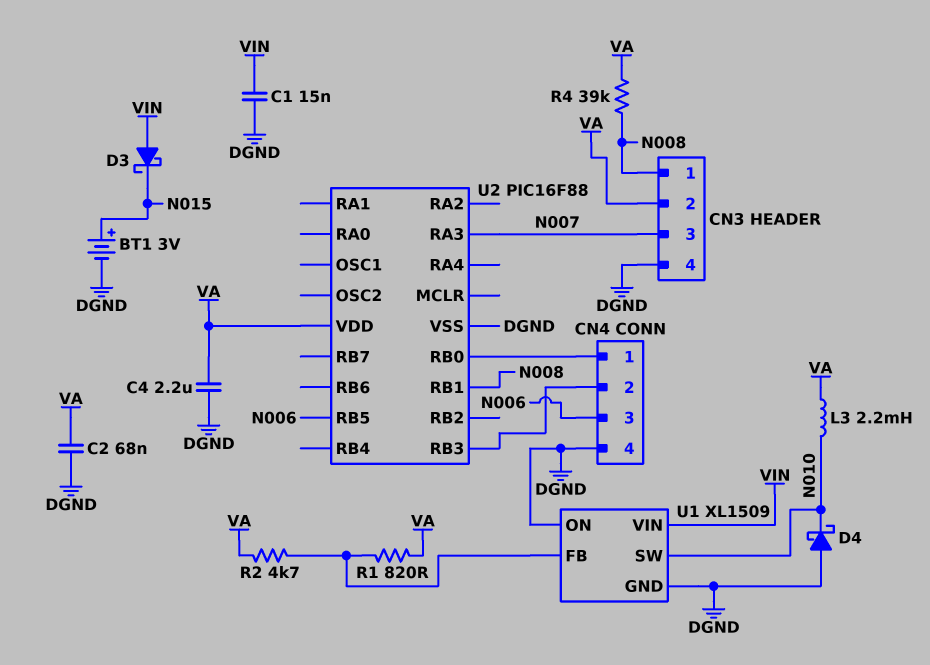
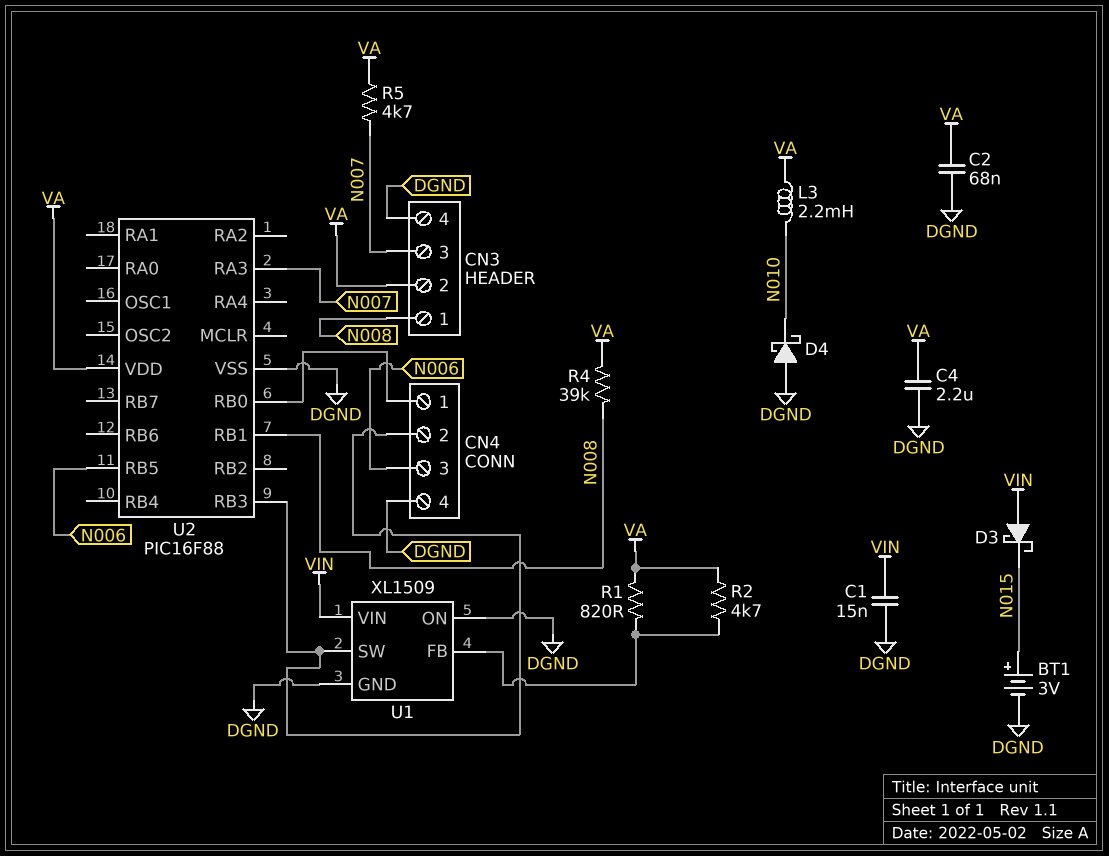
R5: none -> 4.7k (N007, VA)
U1 pin SW: N010 -> CN4/2

